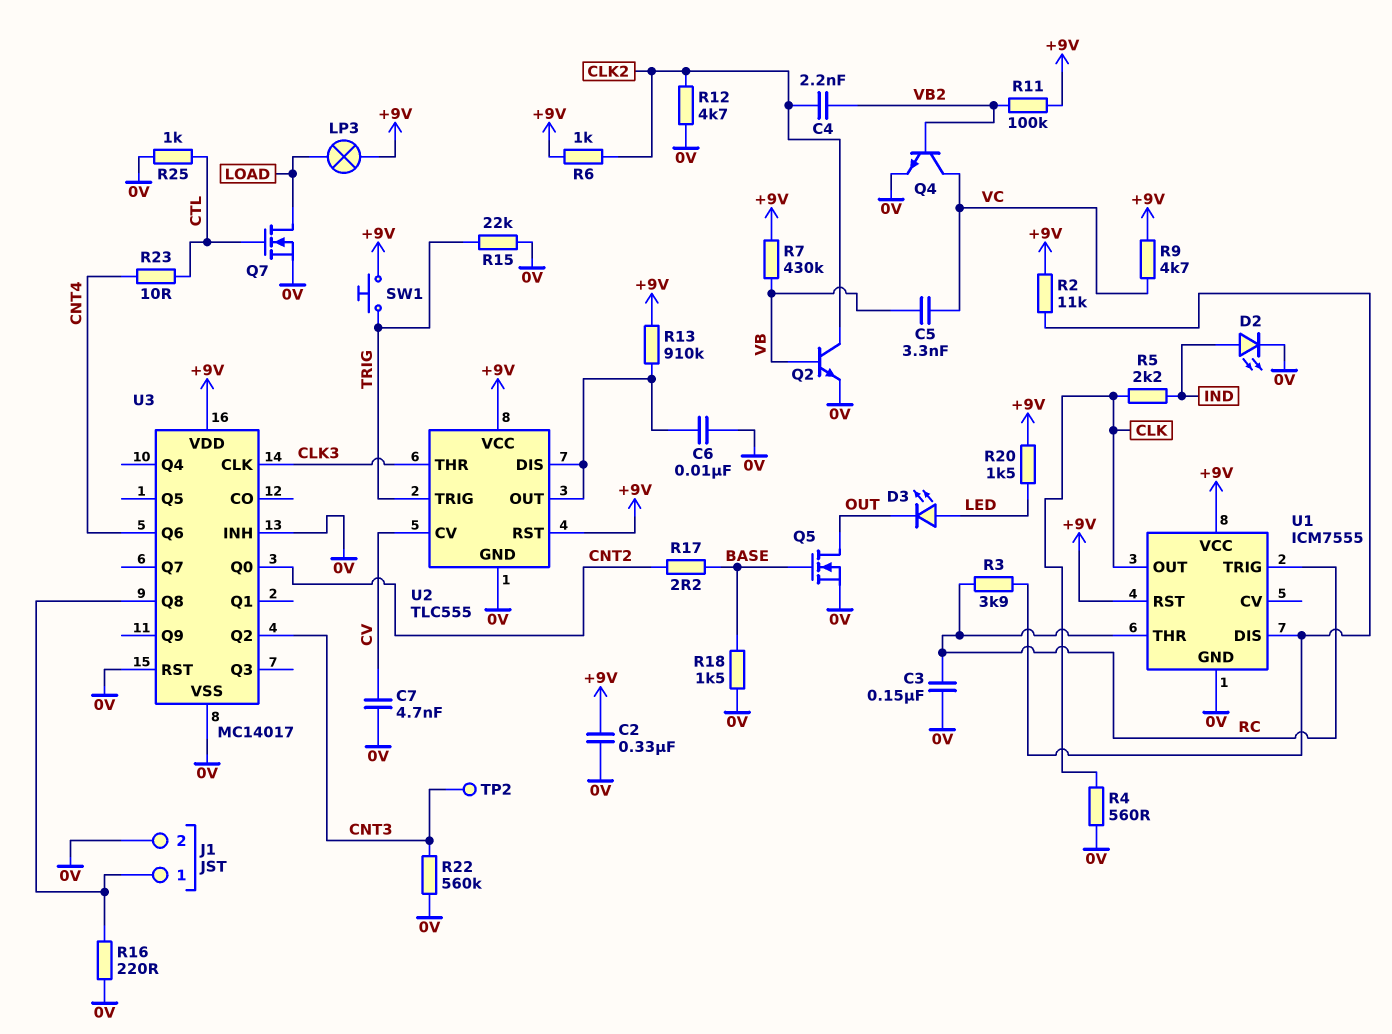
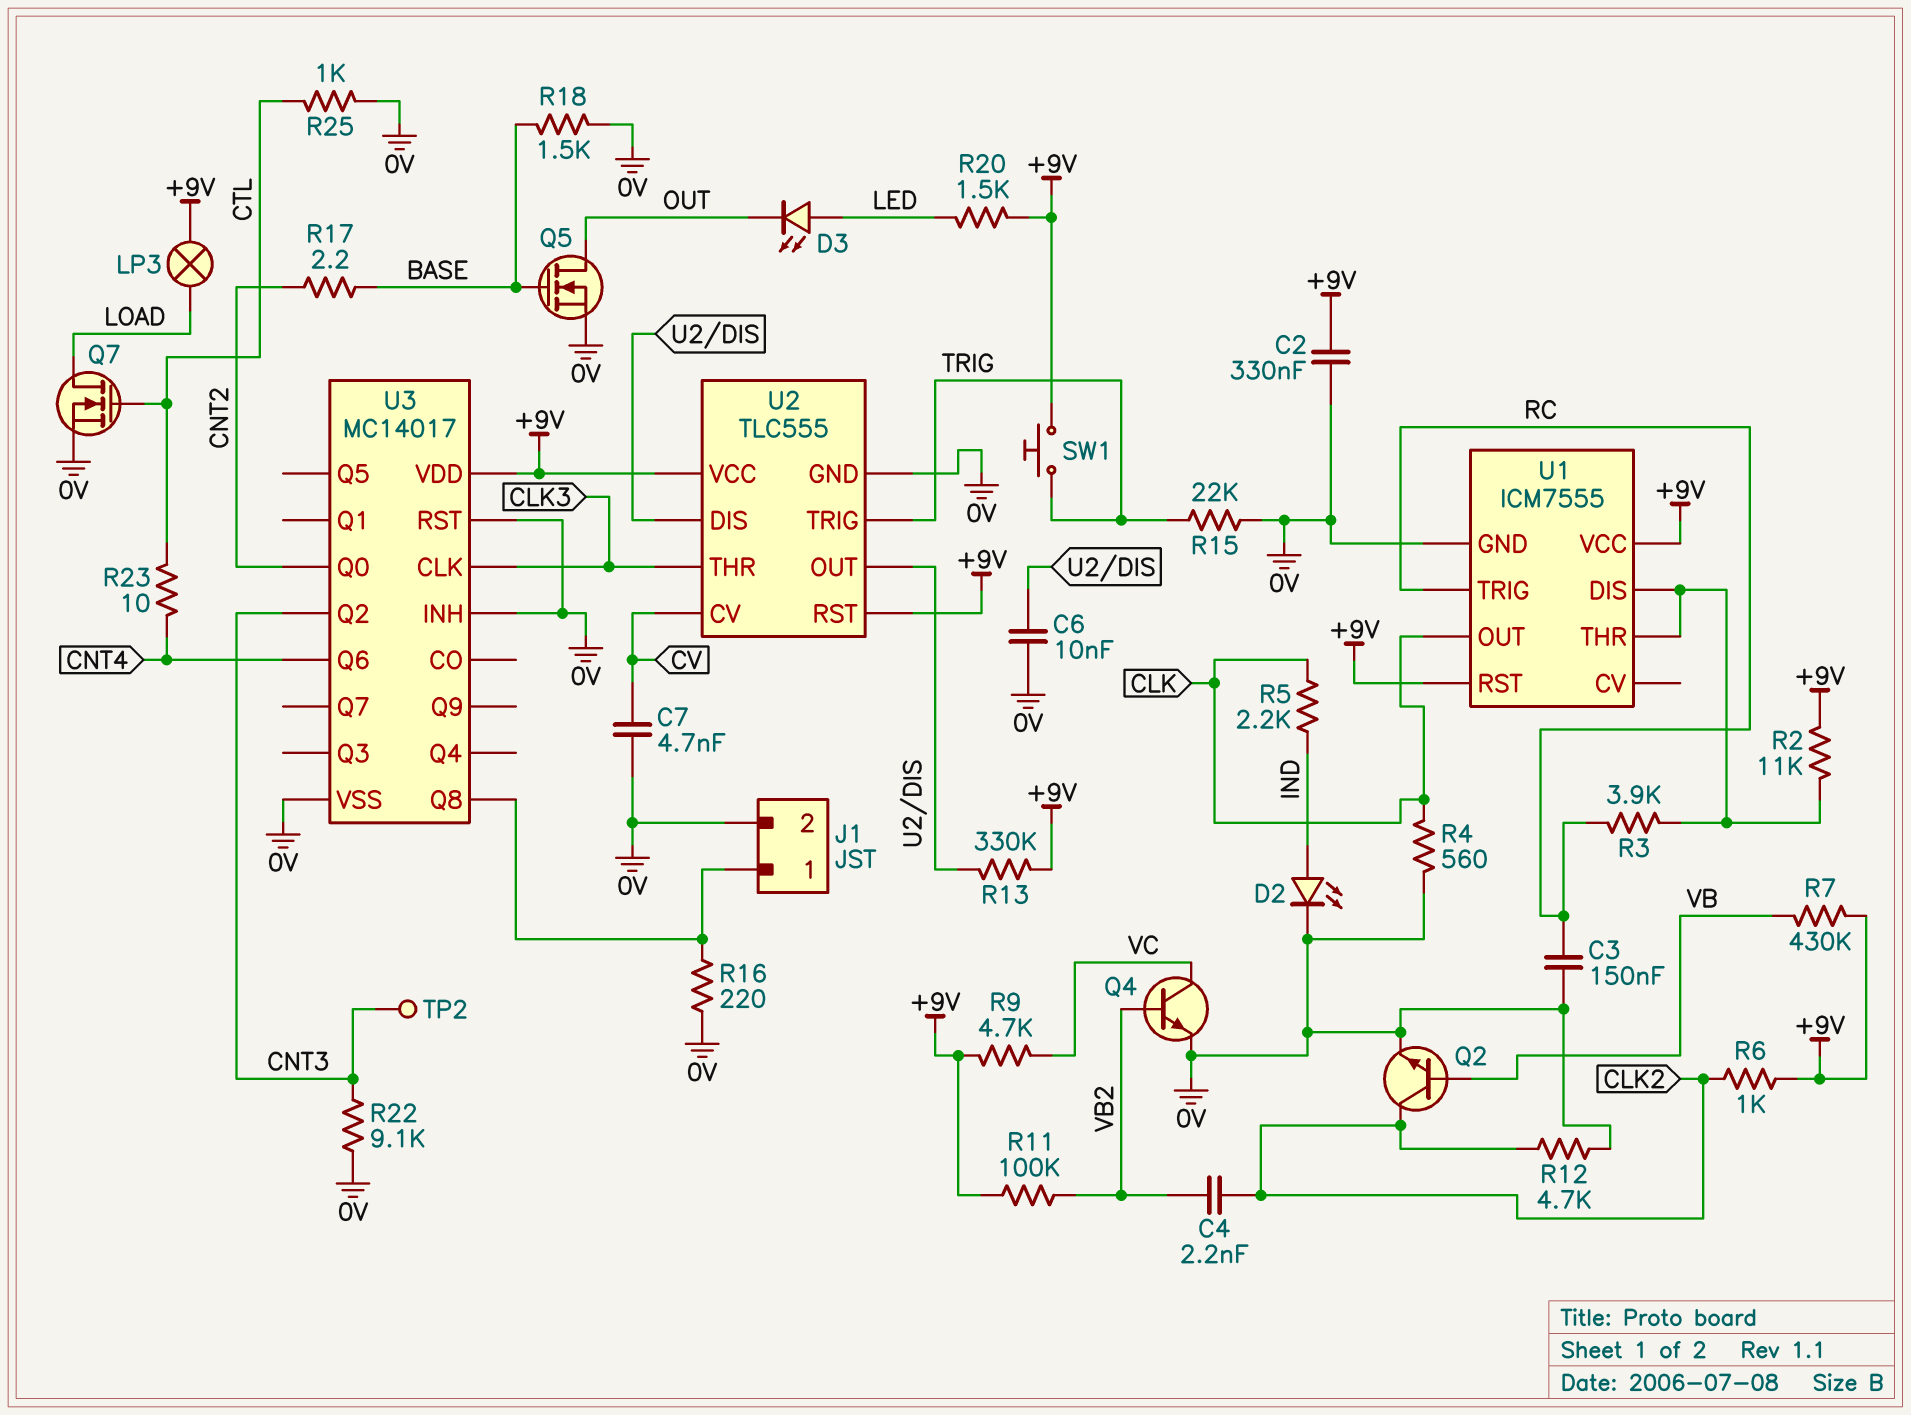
C5: 3.3nF (VB, VC) -> none
R13: 910k (+9V, U2/DIS) -> 330k (+9V, U2/DIS)
R22: 560k (0V, CNT3) -> 9.1k (0V, CNT3)
U1 pin THR: RC -> U1/DIS

